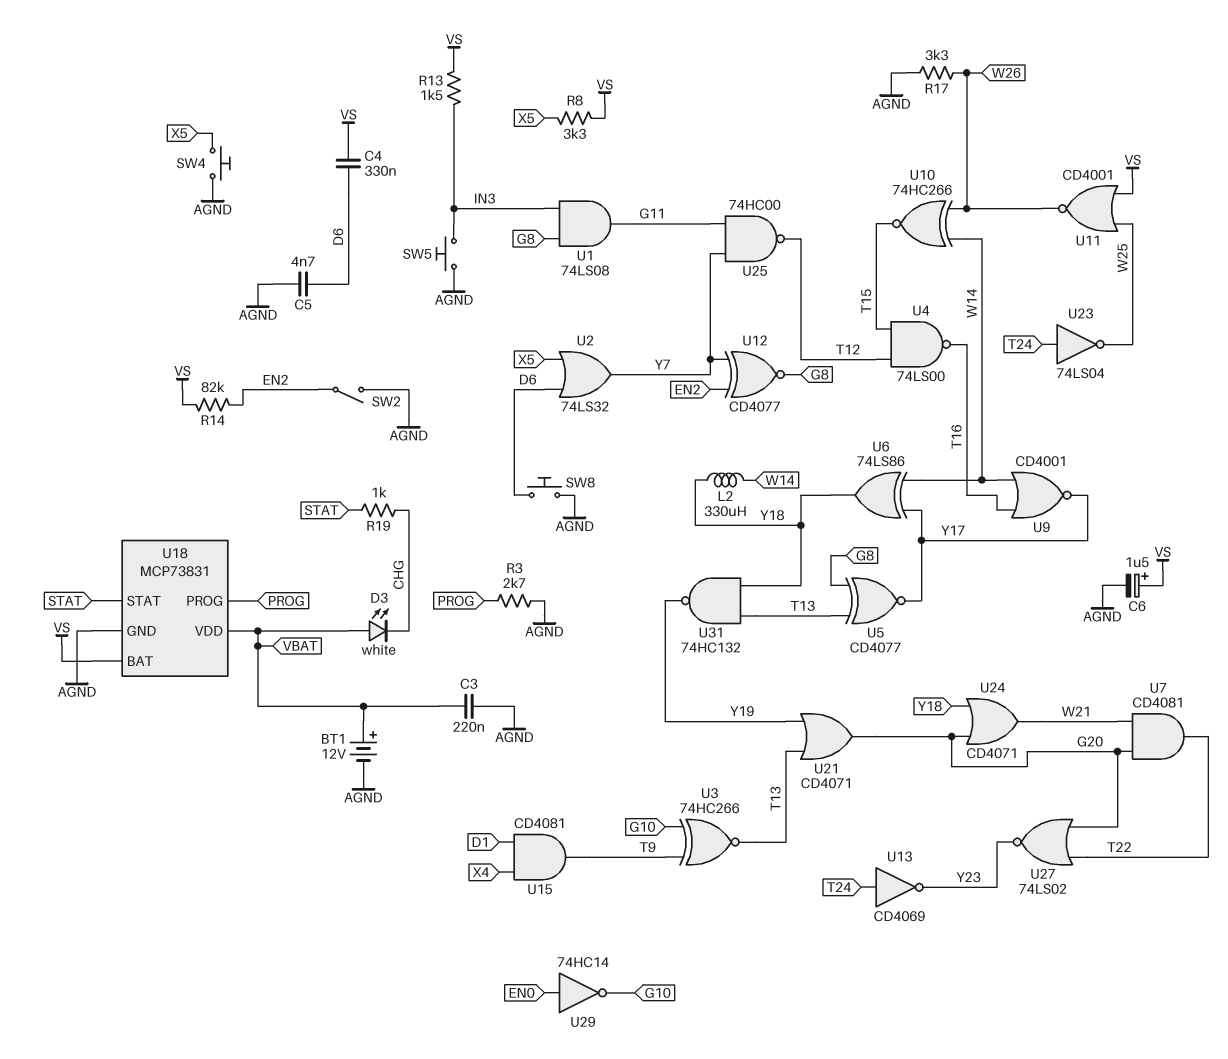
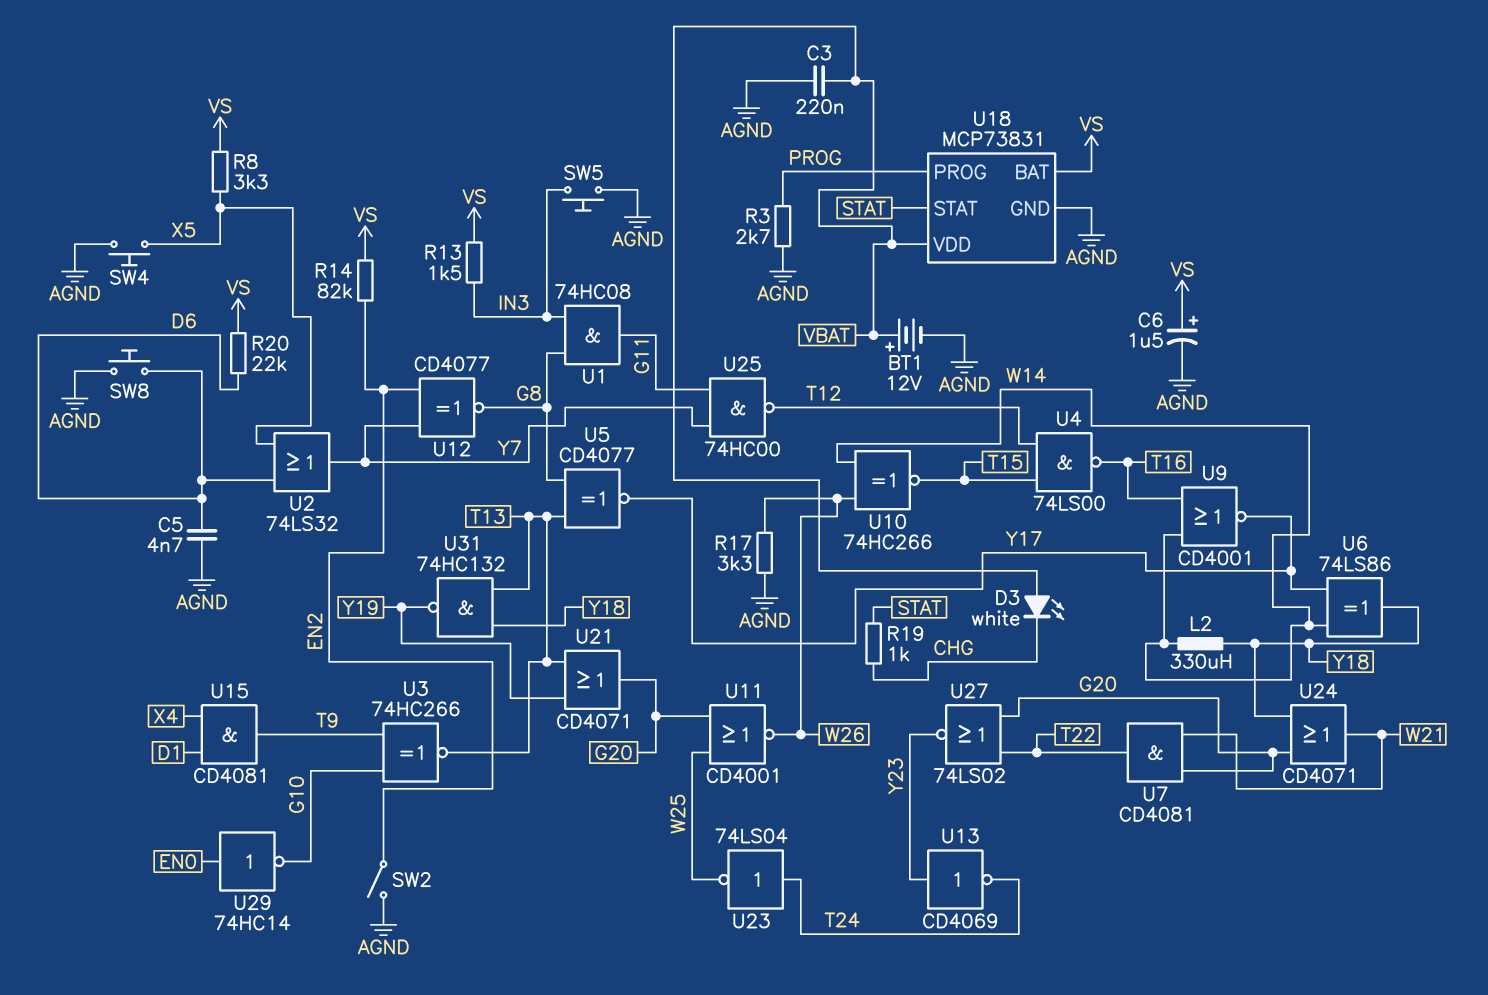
C4: 330nF (D6, VS) -> none
R20: none -> 22k (D6, VS)
U1: AND 74LS08 (in G8, in IN3, out G11) -> AND 74HC08 (in G8, in IN3, out G11)
U11: NOR CD4001 (in VS, in W25, out W26) -> NOR CD4001 (in G20, in W25, out W26)
U13: NOT CD4069 (in T24, out Y23) -> NOT CD4069 (in Y23, out T24)

